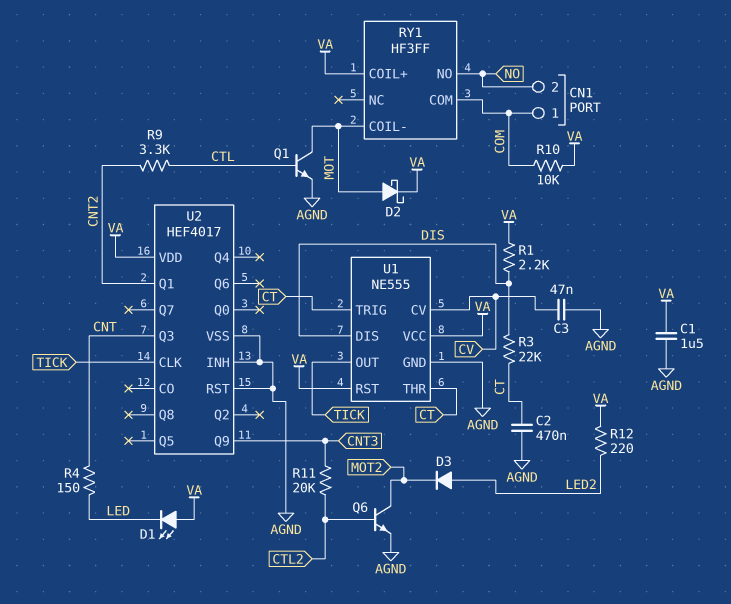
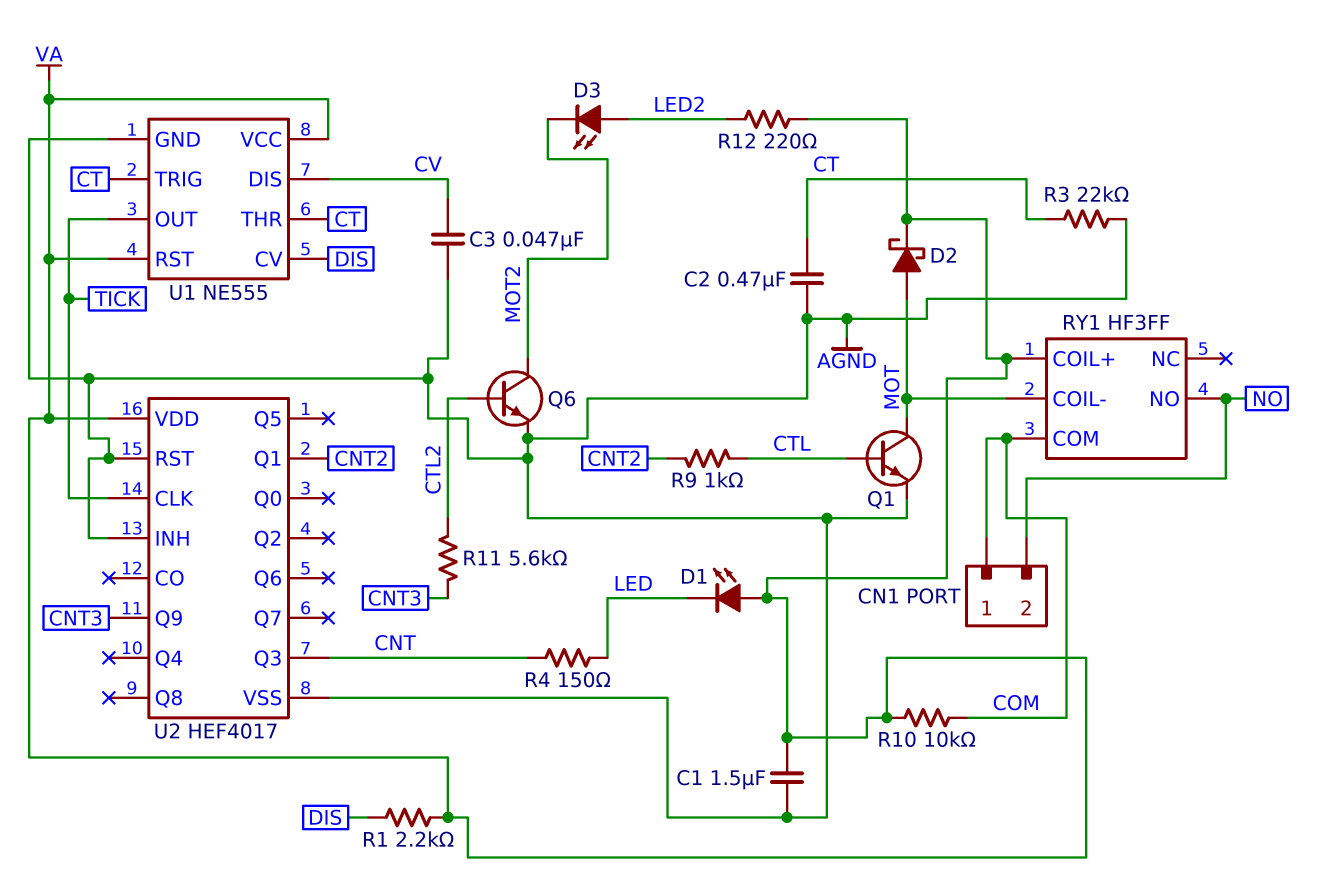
D3: diode (A LED2, K MOT2) -> LED (A LED2, K MOT2)
R3: 22k (CT, DIS) -> 22k (AGND, CT)
R9: 3.3k (CNT2, CTL) -> 1k (CNT2, CTL)
R11: 20k (CNT3, CTL2) -> 5.6k (CNT3, CTL2)
U1 pin CV: CV -> DIS
U1 pin DIS: DIS -> CV

